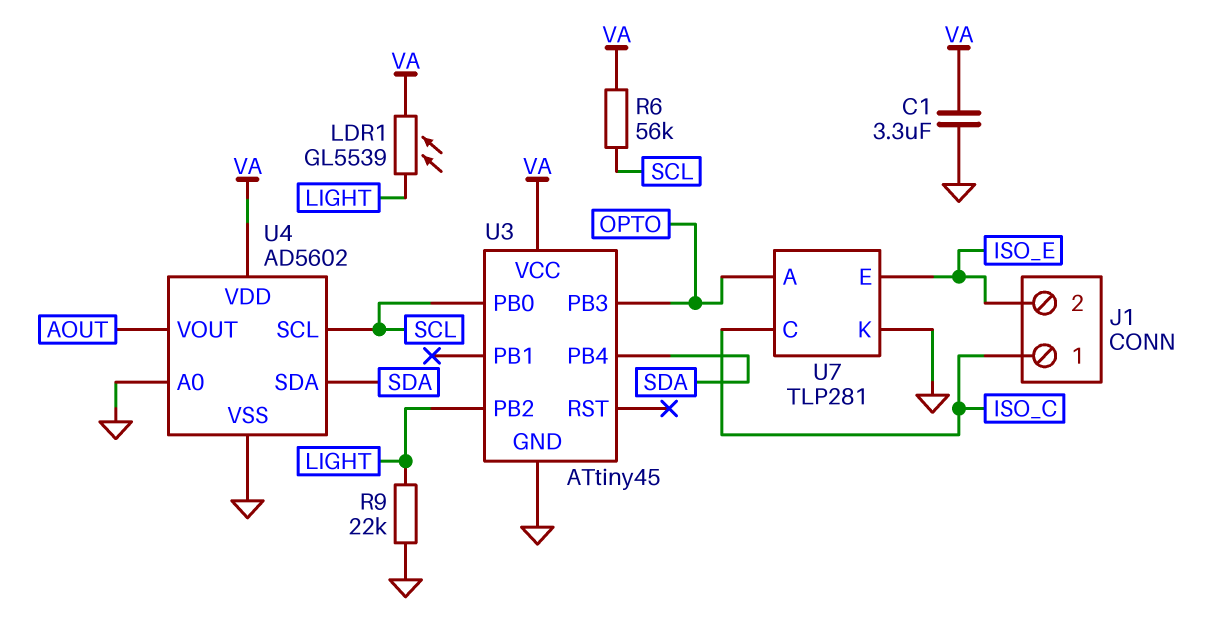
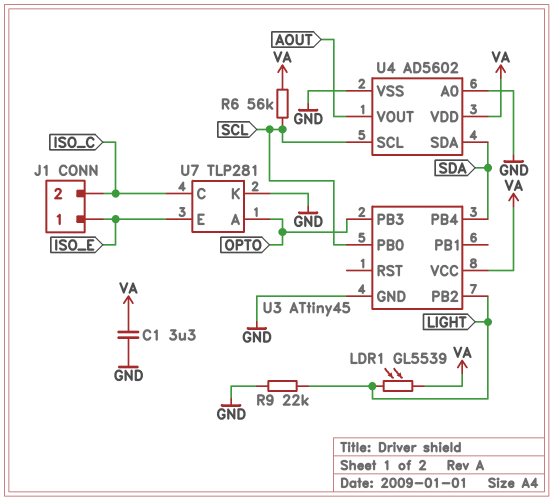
J1 pin 1: ISO_C -> ISO_E
J1 pin 2: ISO_E -> ISO_C

